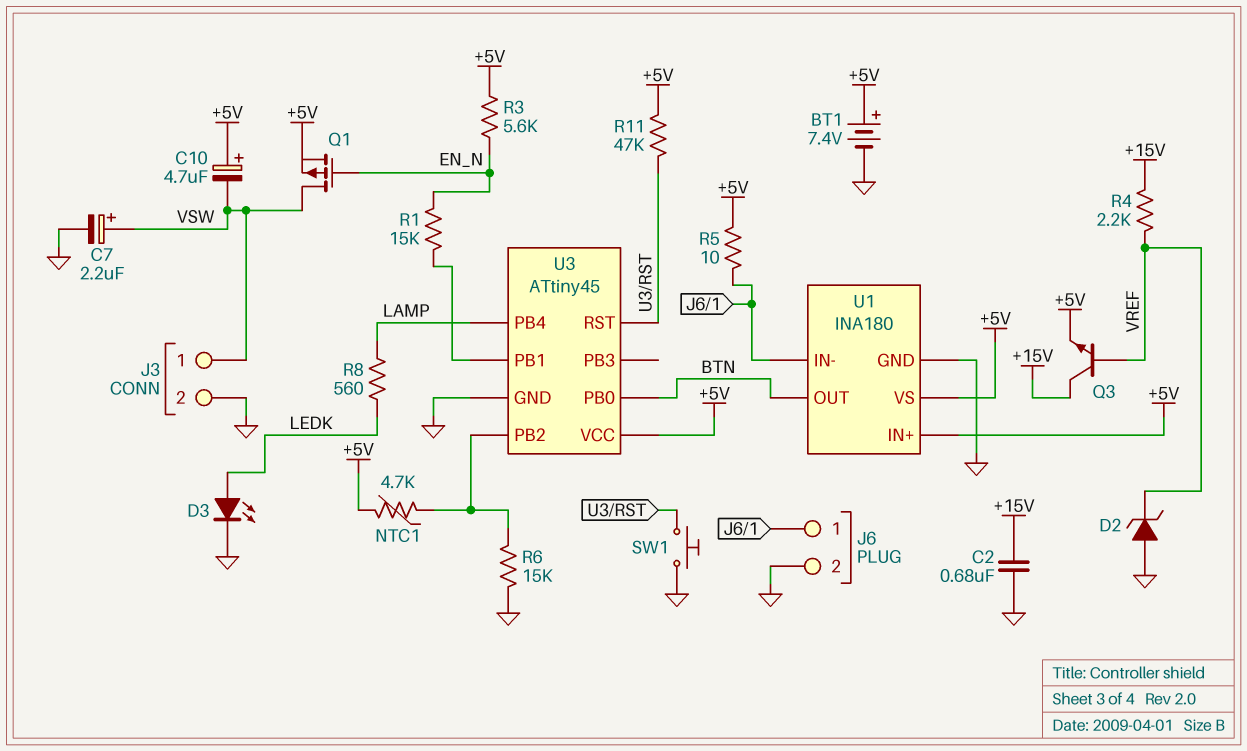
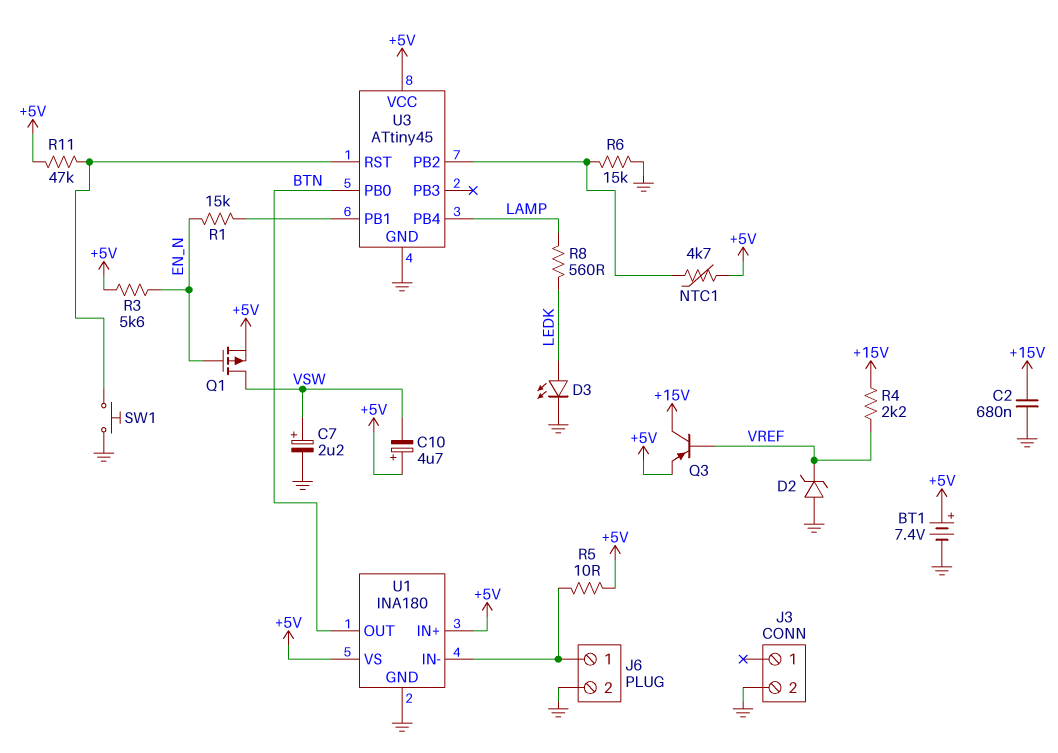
J3 pin 1: VSW -> none
Q3: NPN (B VREF, C +15V, E +5V) -> PNP (B VREF, C +15V, E +5V)

